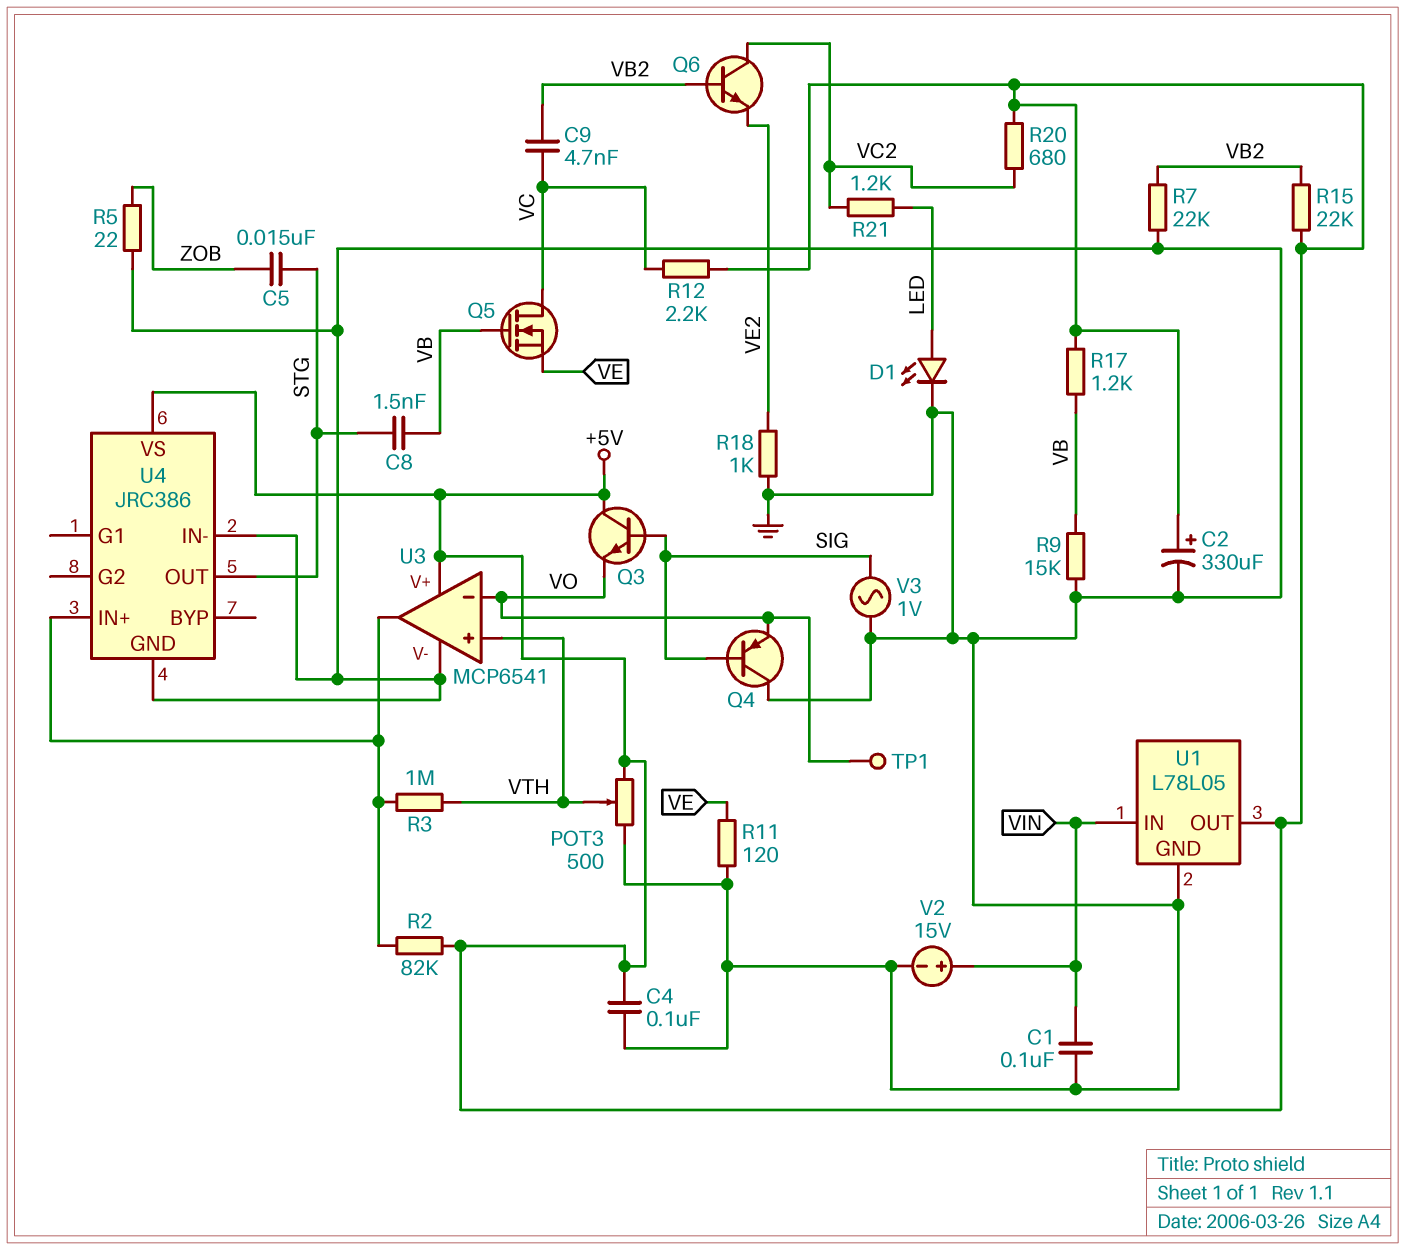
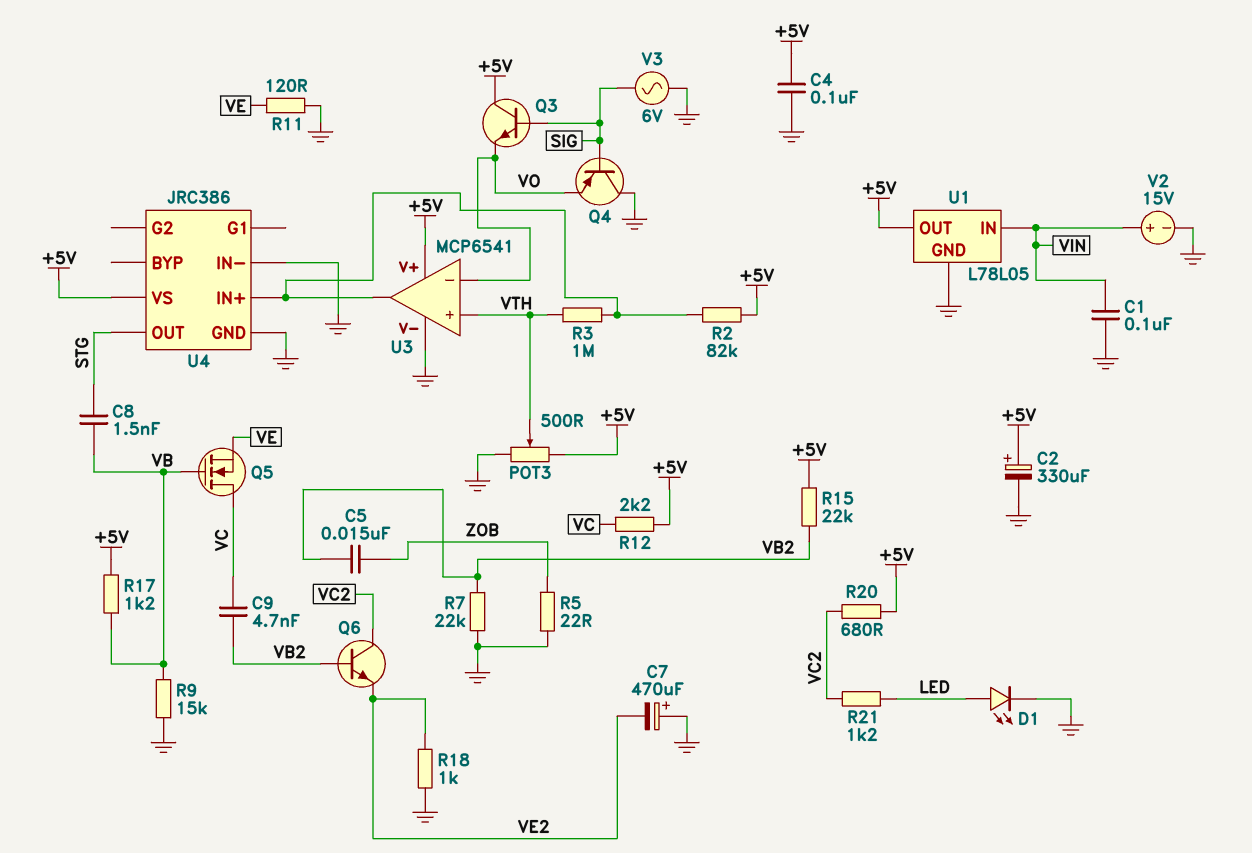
C5: 15nF (STG, ZOB) -> 15nF (VB2, ZOB)
C7: none -> 470uF (plus GND, minus VE2)
TP1: test point (VO) -> none
V3: AC 1V (GND, SIG) -> AC 6V (GND, SIG)

